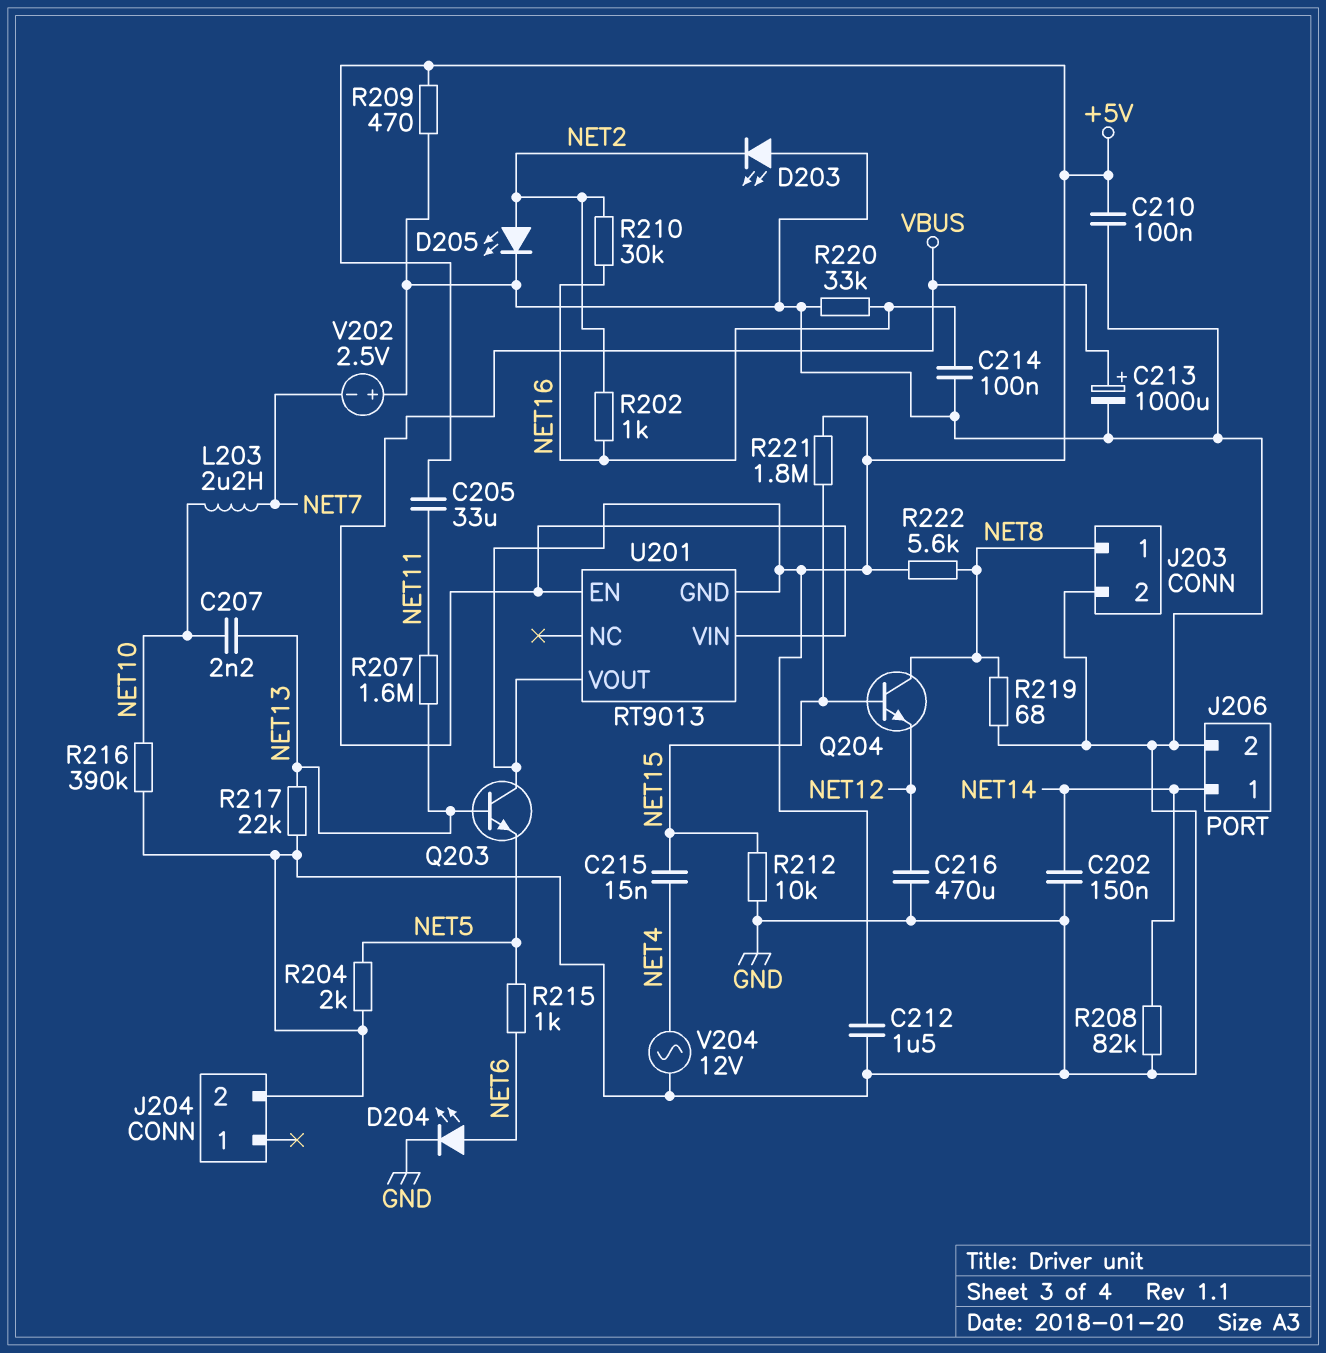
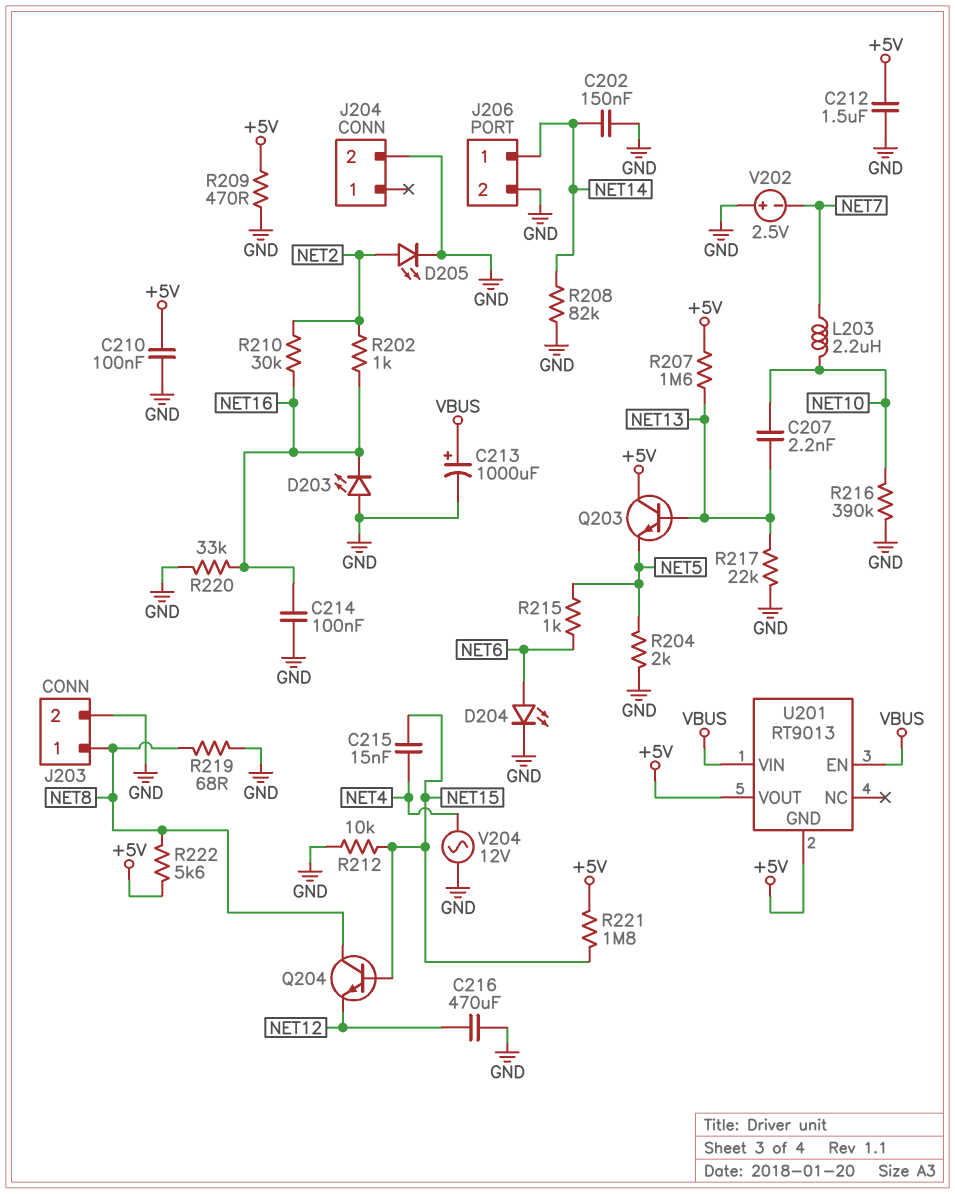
C205: 33uF (+5V, NET11) -> none
D203: LED (A GND, K NET2) -> LED (A GND, K NET16)
R207: 1.6M (NET11, NET13) -> 1.6M (+5V, NET13)

